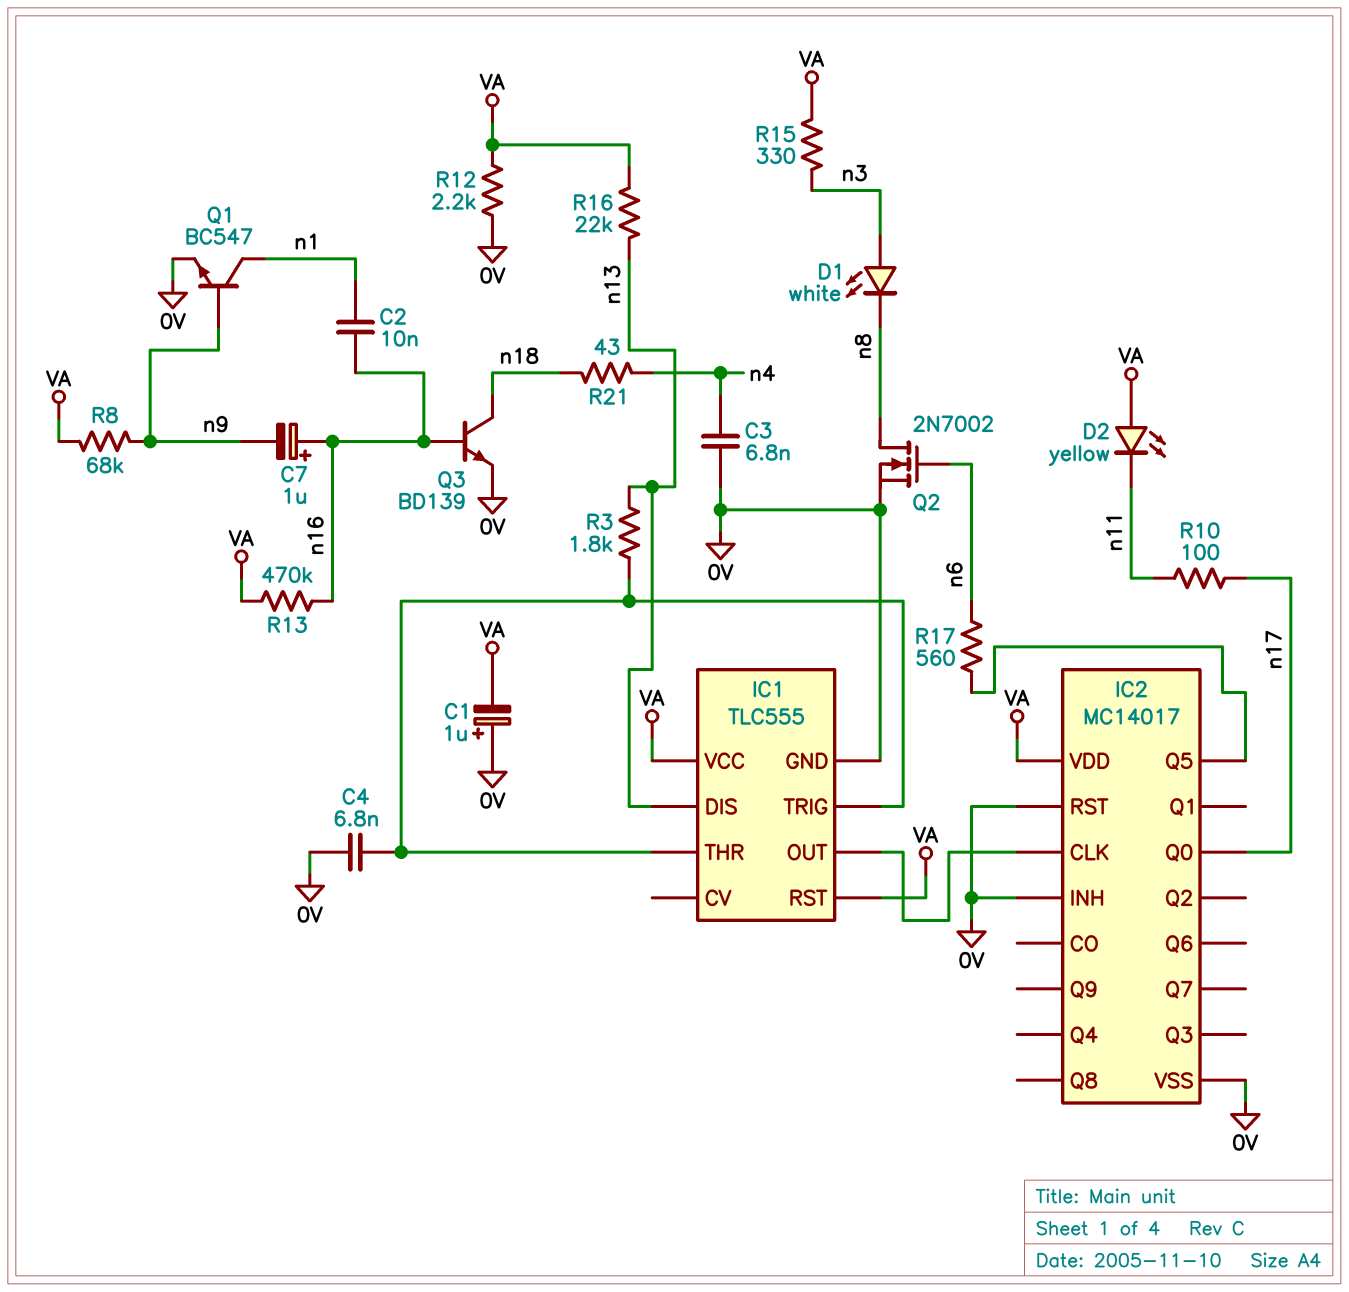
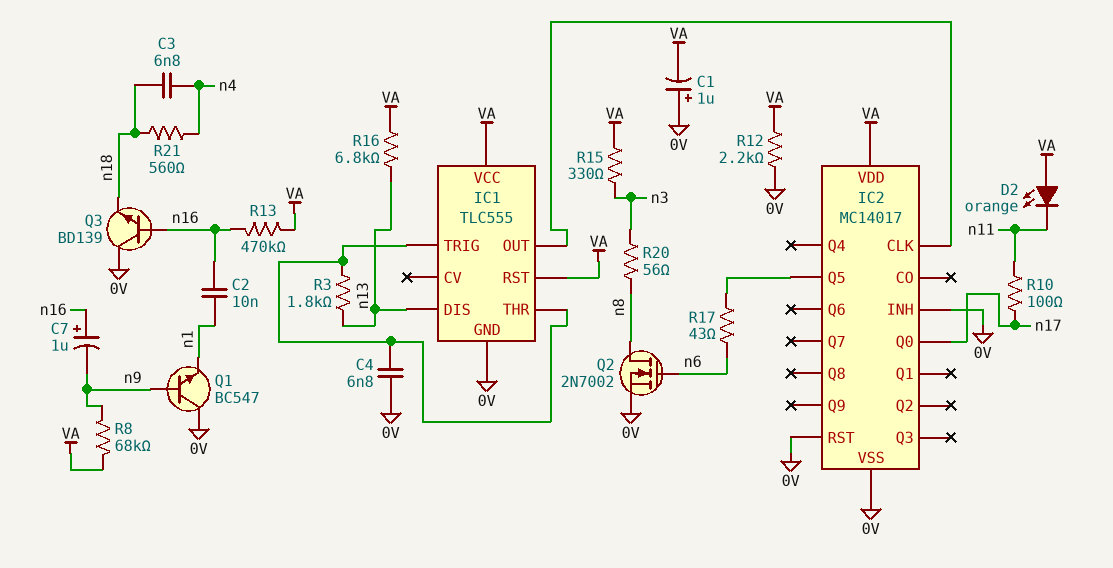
C3: 6.8nF (0V, n4) -> 6.8nF (n4, n18)
D1: LED white (A n3, K n8) -> none
D2: LED yellow (A VA, K n11) -> LED orange (A VA, K n11)
Q1: NPN BC547 (B n9, C n1, E 0V) -> NPN BC547 (B n9, C 0V, E n1)
Q3: NPN BD139 (B n16, C n18, E 0V) -> NPN BD139 (B n16, C 0V, E n18)
R16: 22k (VA, n13) -> 6.8k (VA, n13)
R17: 560 (IC2/Q5, n6) -> 43 (IC2/Q5, n6)
R20: none -> 56 (n3, n8)
R21: 43 (n4, n18) -> 560 (n4, n18)

